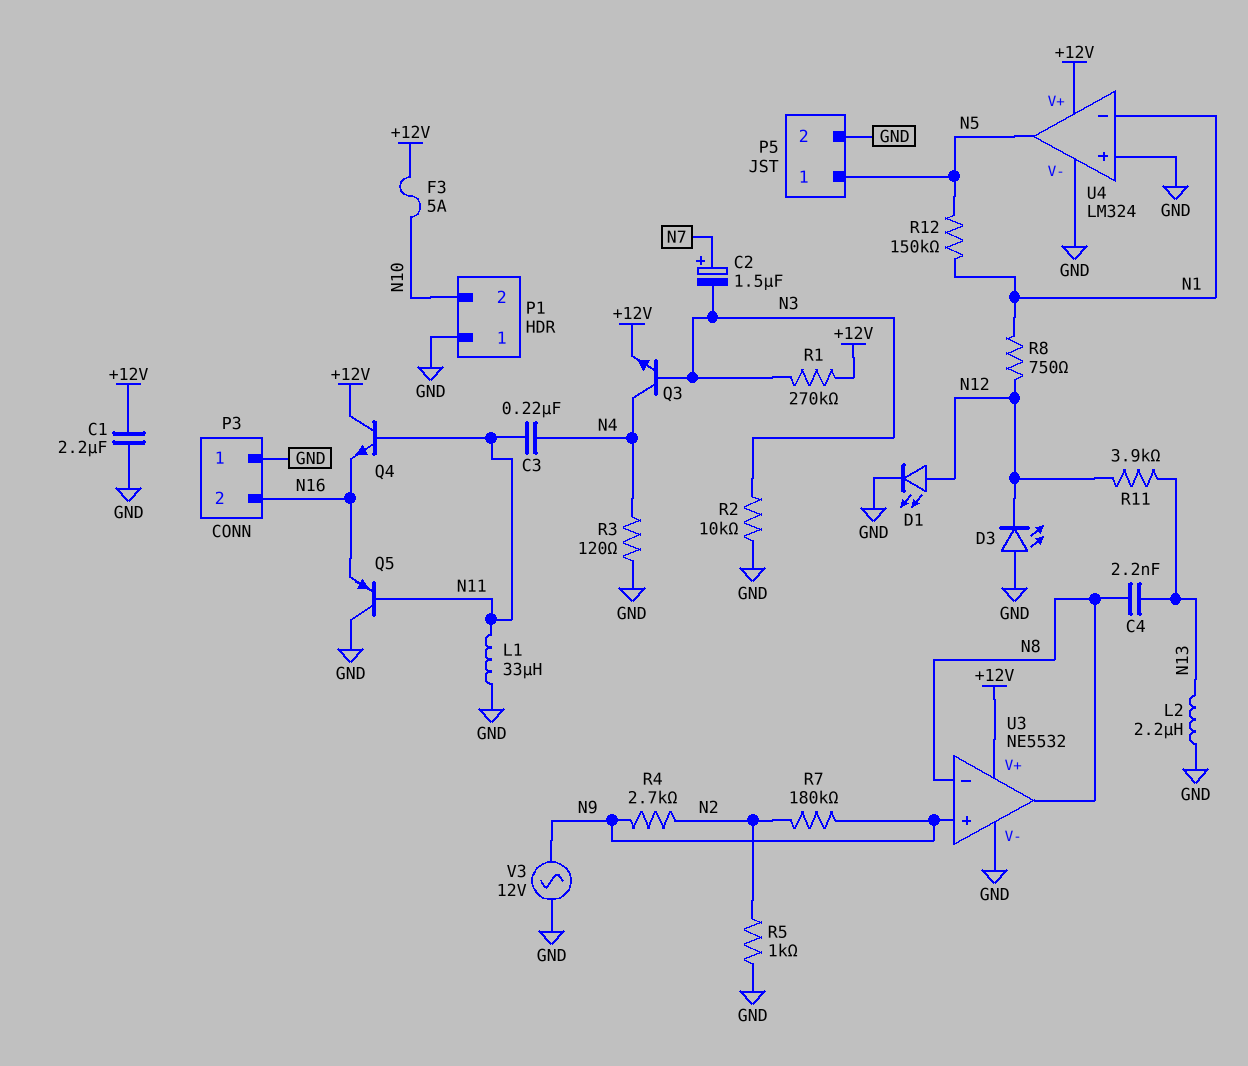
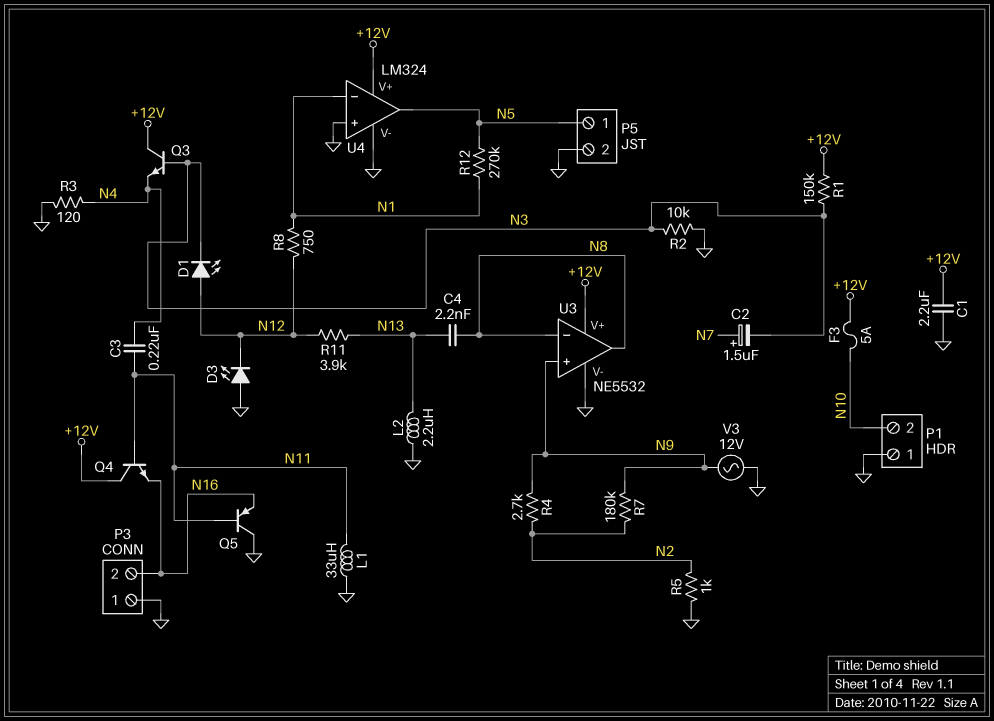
D1: LED (A N12, K GND) -> LED (A N12, K N3)
Q3: NPN (B N3, C N4, E +12V) -> NPN (B N3, C +12V, E N4)
R1: 270k (+12V, N3) -> 150k (+12V, N3)
R12: 150k (N1, N5) -> 270k (N1, N5)

